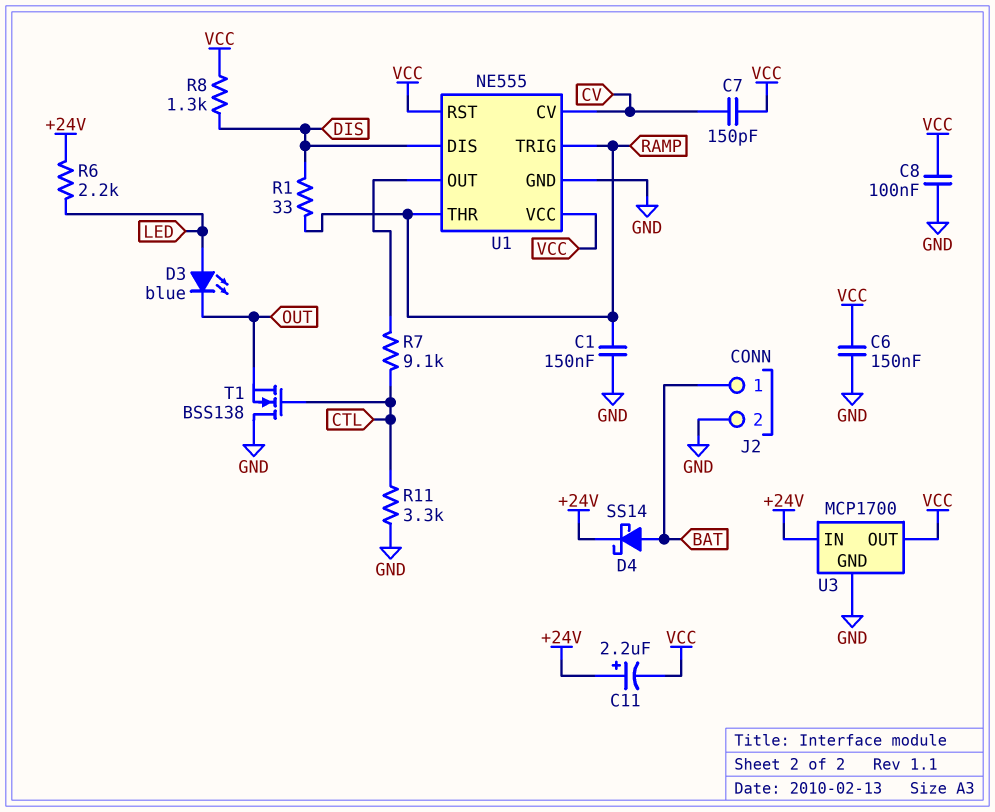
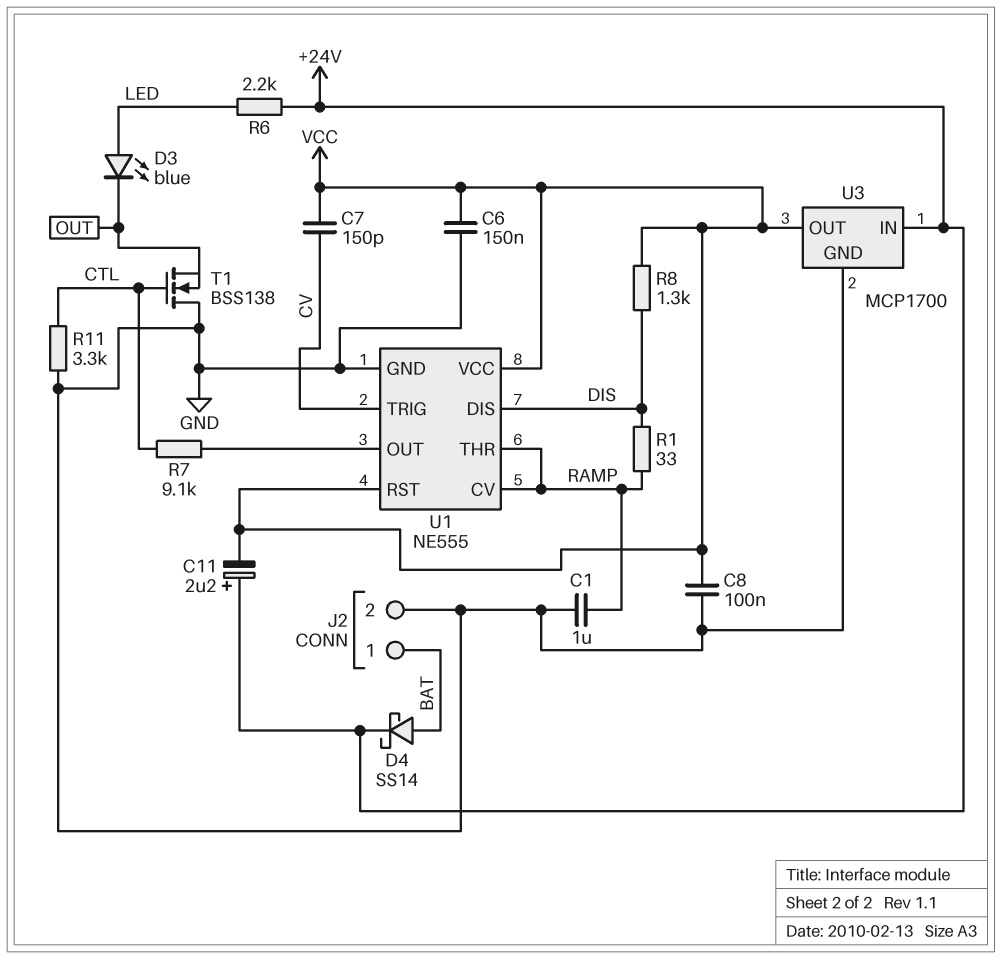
C1: 150nF (GND, RAMP) -> 1uF (GND, RAMP)
U1 pin CV: CV -> RAMP
U1 pin TRIG: RAMP -> CV

